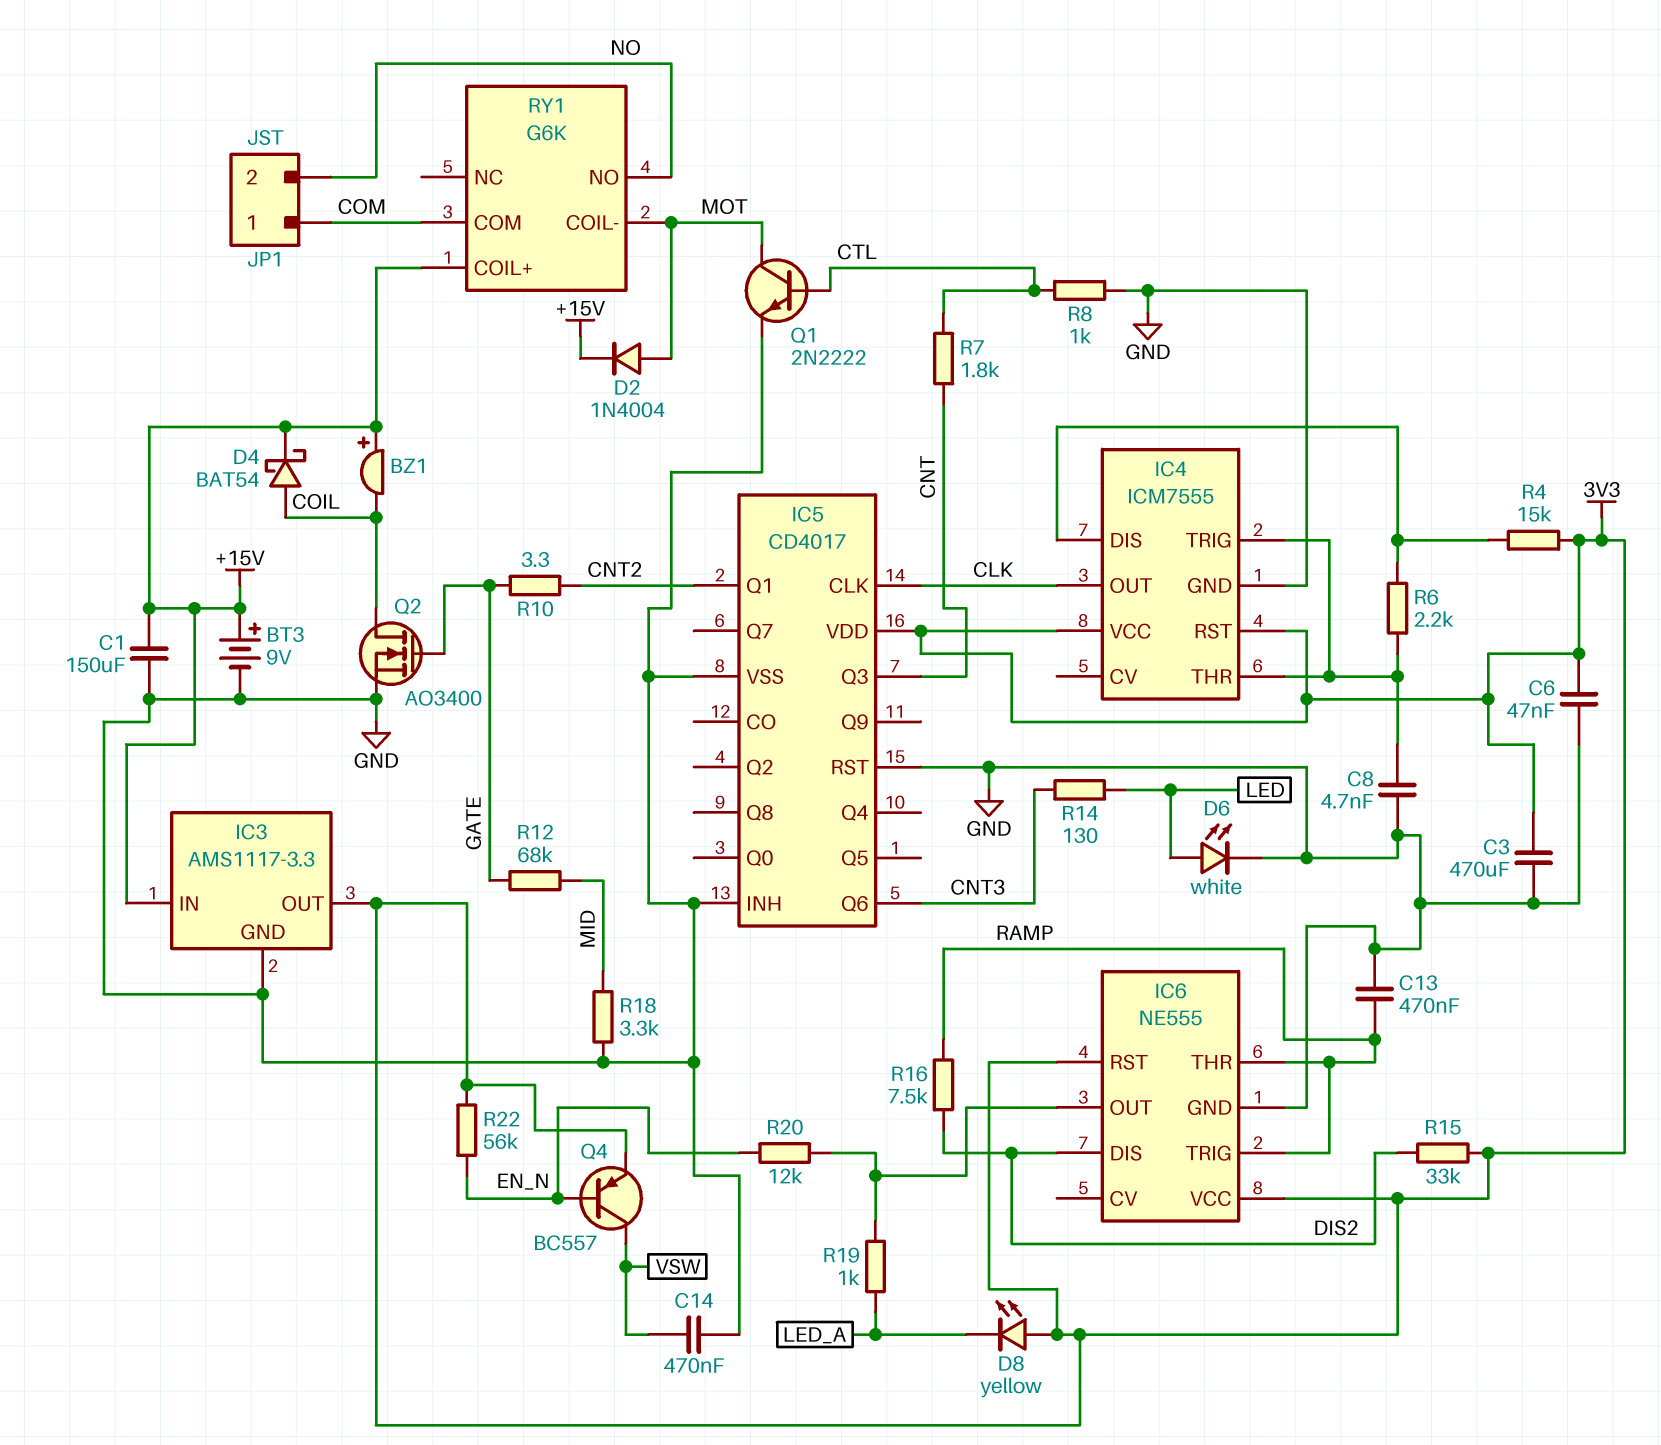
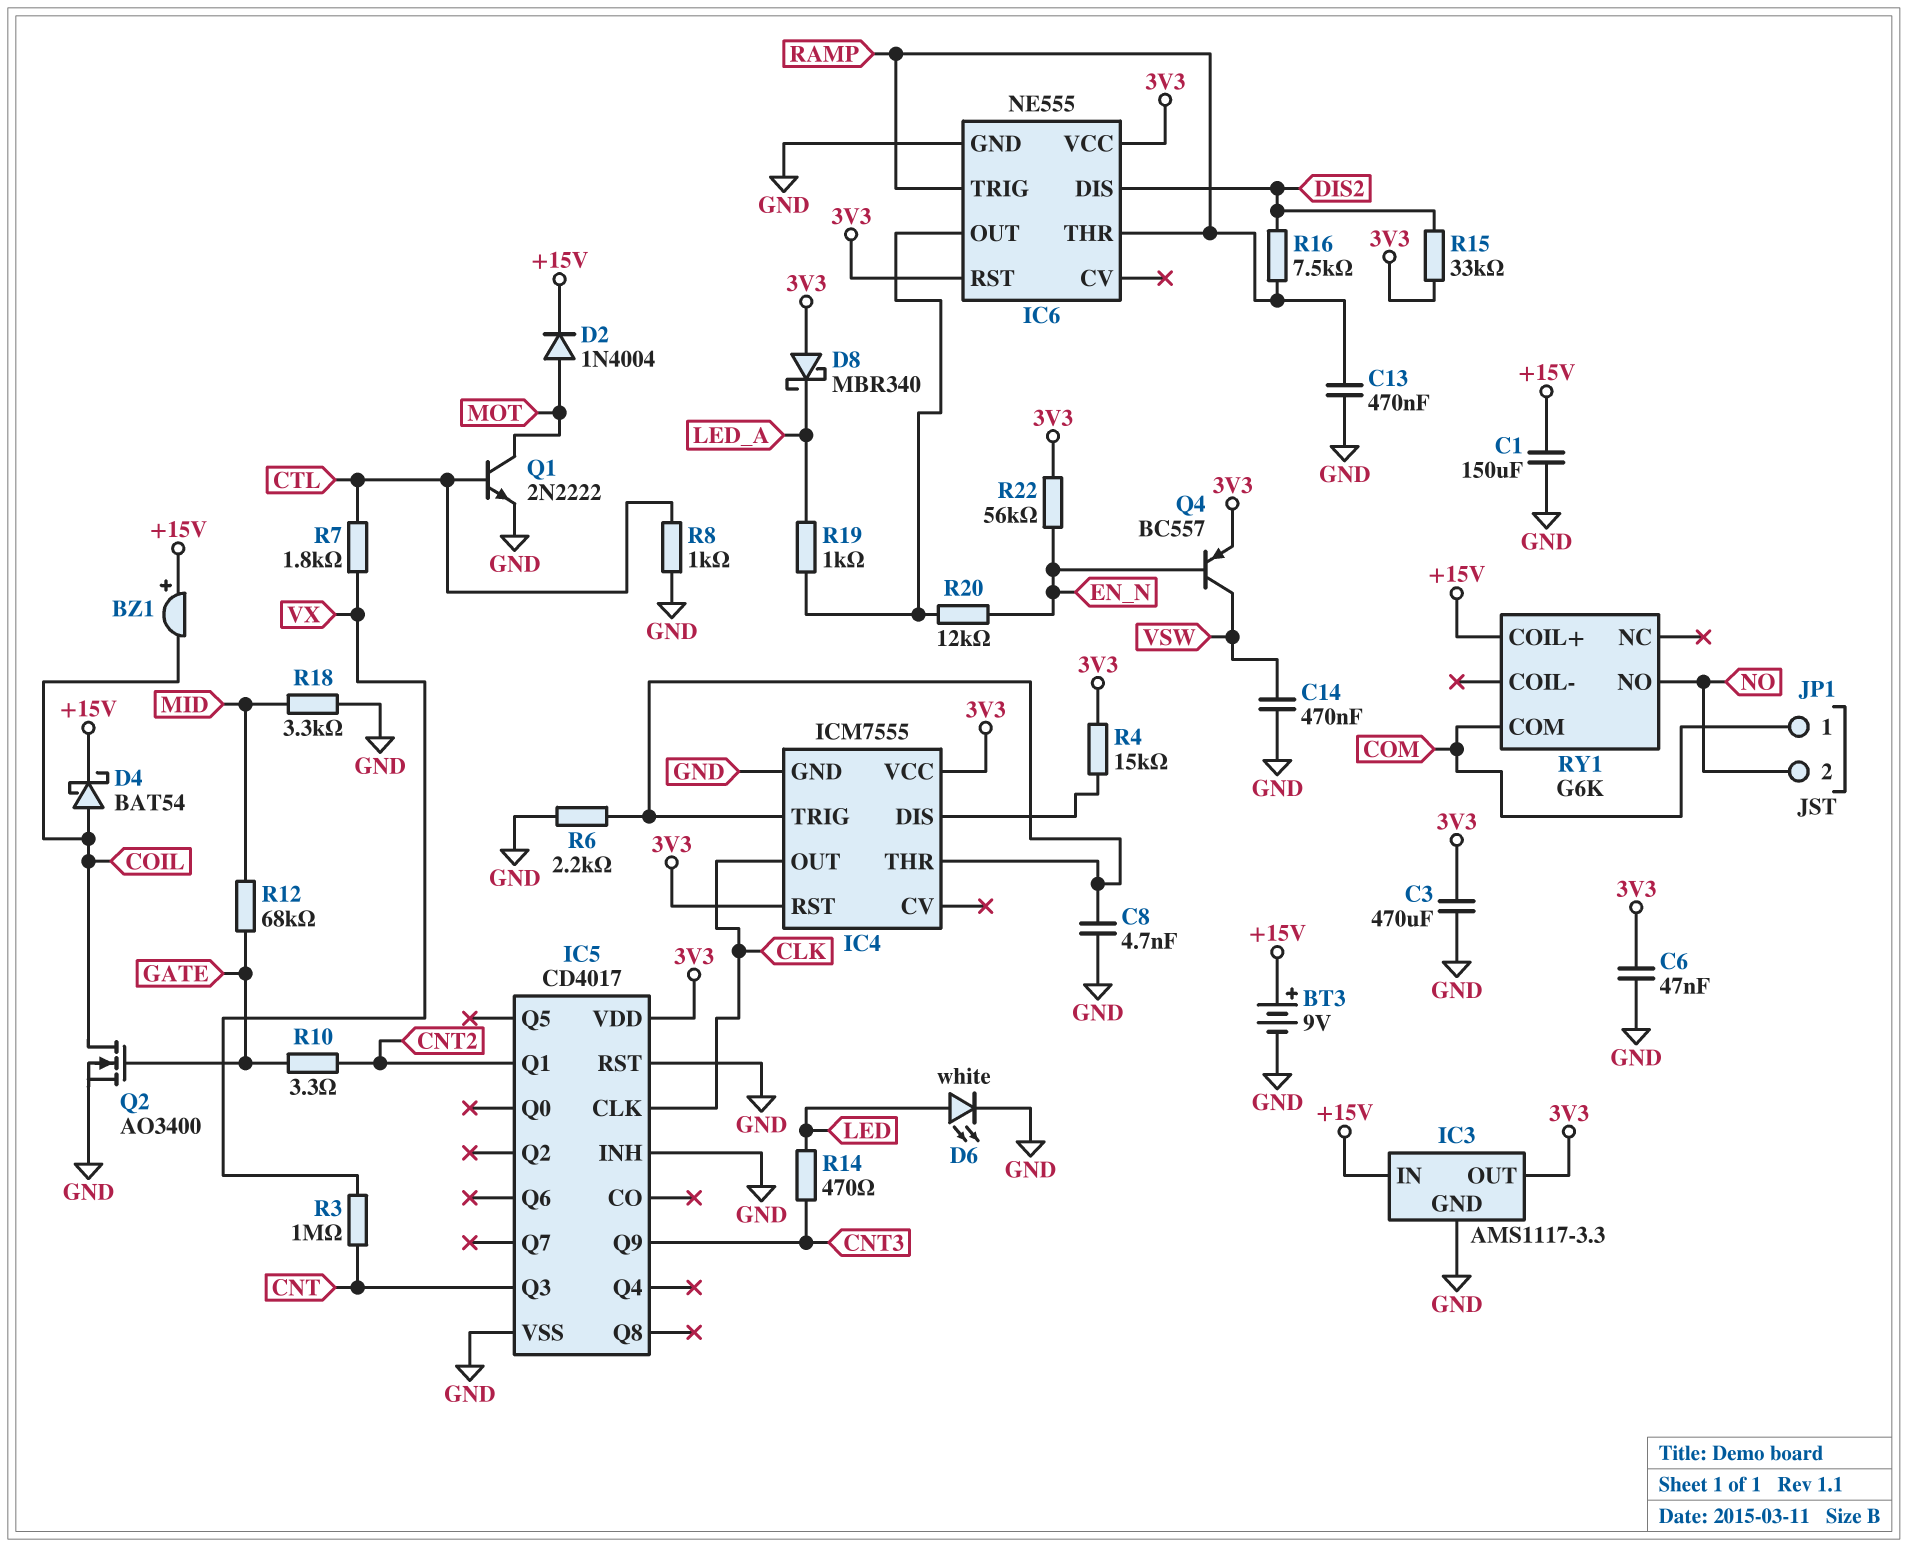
D8: LED yellow (A 3V3, K LED_A) -> schottky MBR340 (A 3V3, K LED_A)
IC5 pin Q6: CNT3 -> none
IC5 pin Q9: none -> CNT3
R3: none -> 1M (CNT, VX)
R6: 2.2k (IC4/DIS, IC4/THR) -> 2.2k (GND, IC4/THR)
R7: 1.8k (CNT, CTL) -> 1.8k (CTL, VX)
R14: 130 (CNT3, LED) -> 470 (CNT3, LED)
RY1 pin COIL-: MOT -> none

